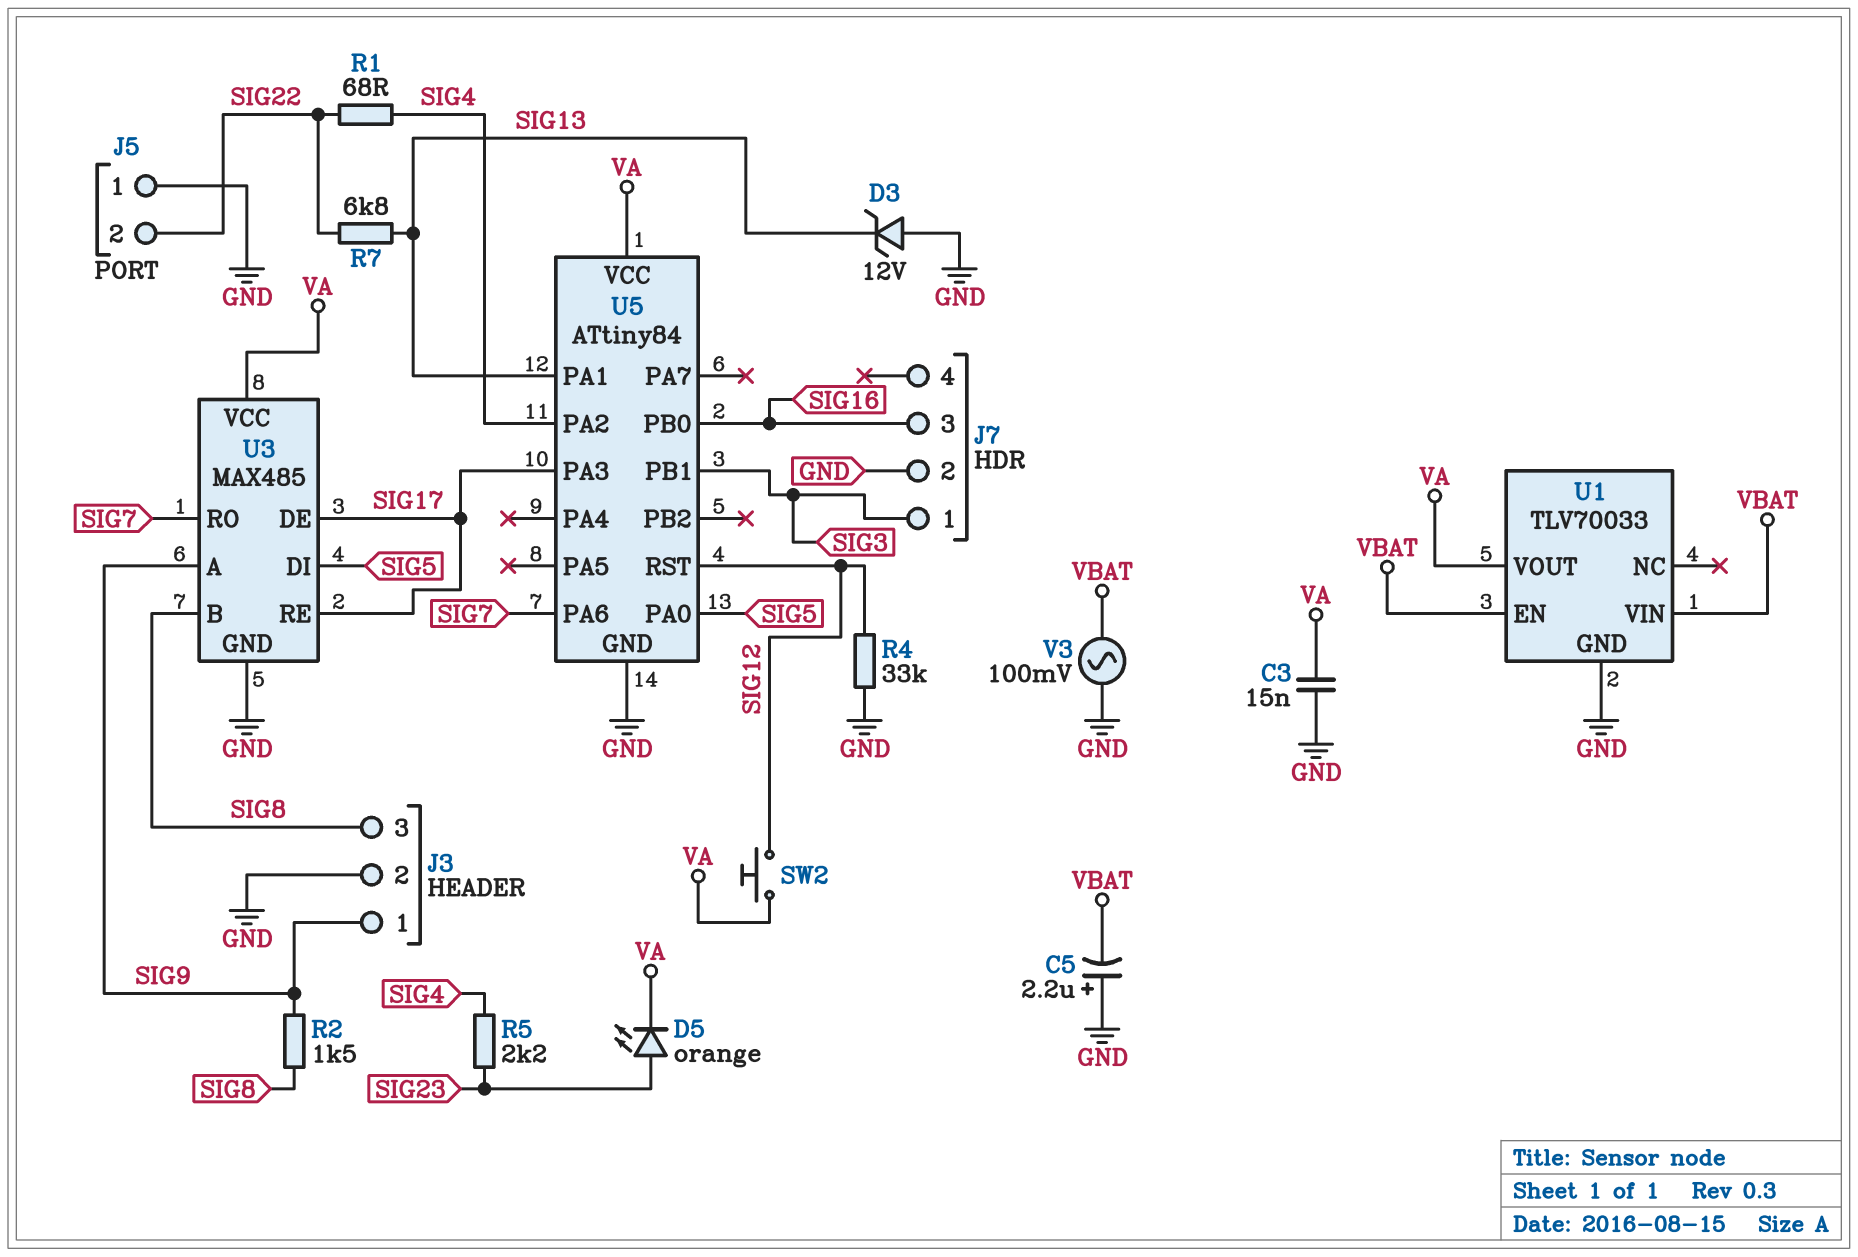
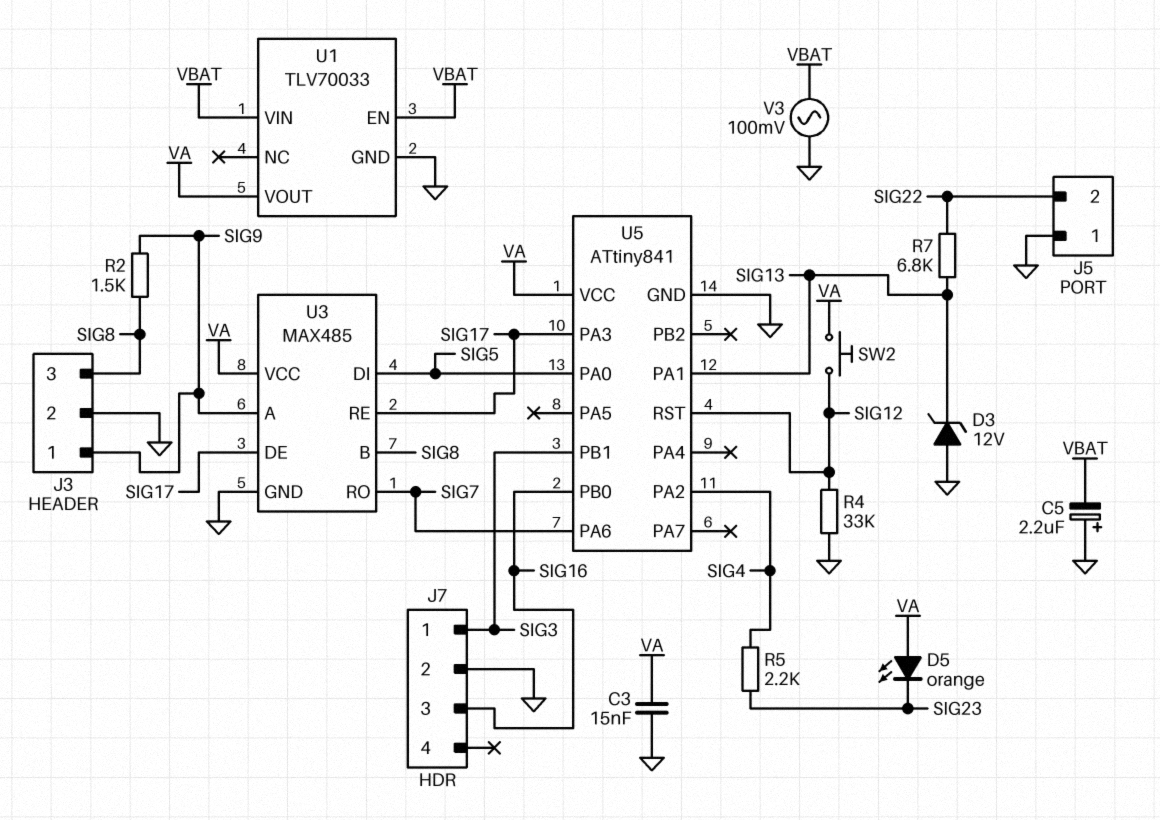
D5: LED orange (A SIG23, K VA) -> LED orange (A VA, K SIG23)
R1: 68 (SIG4, SIG22) -> none
U5: ATtiny84 -> ATtiny841

